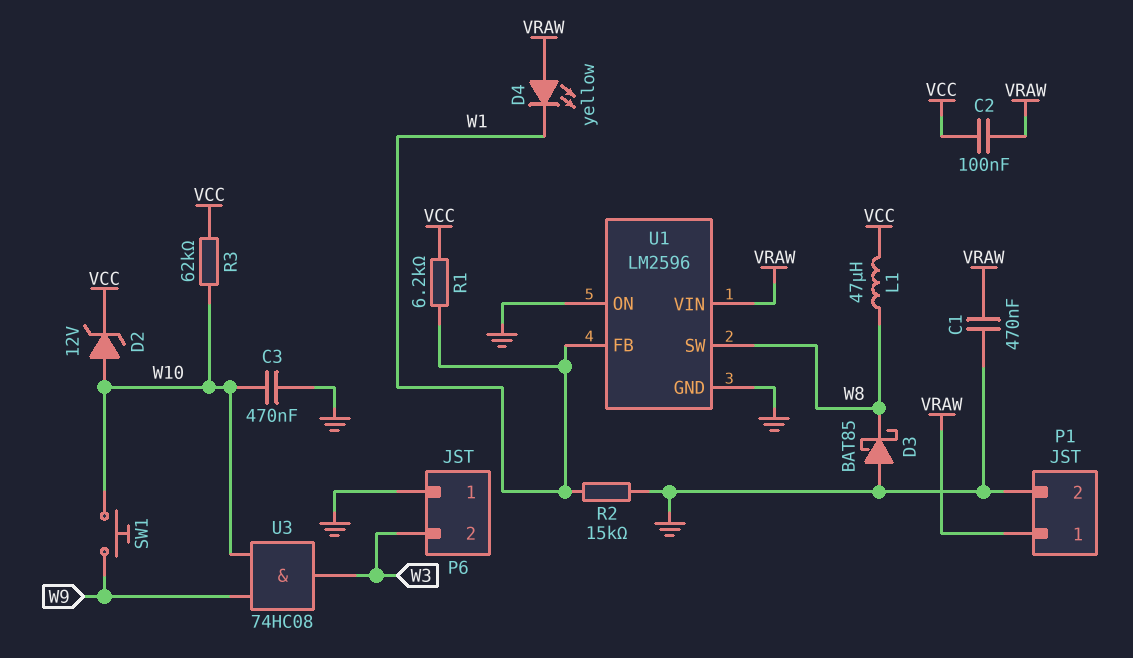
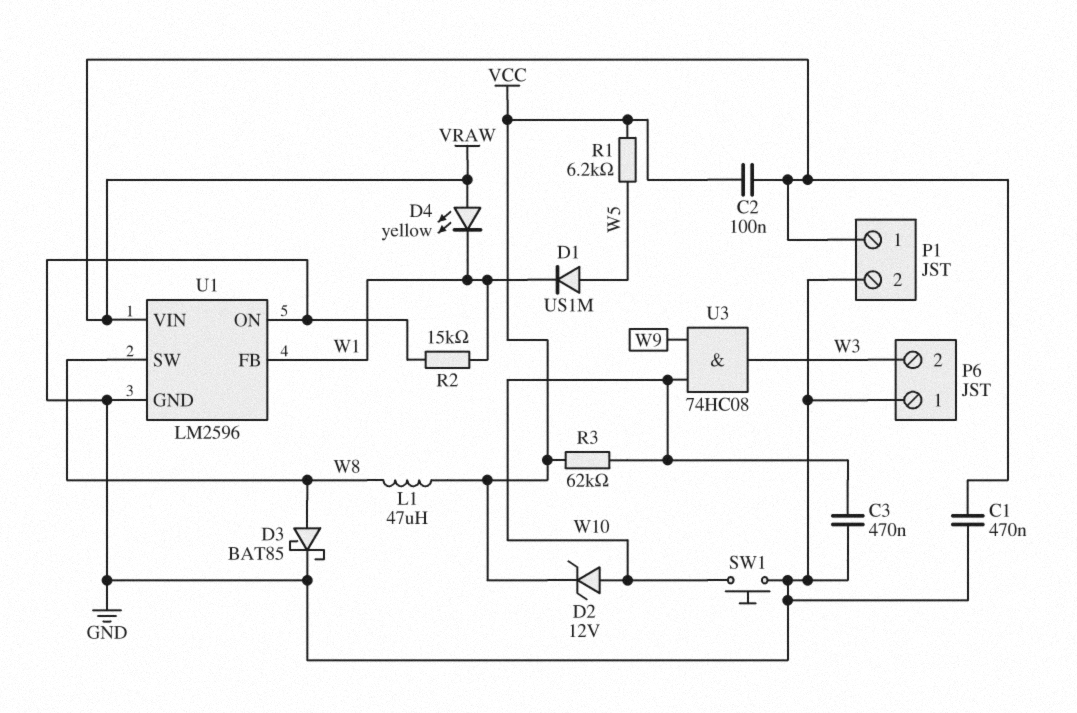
D1: none -> diode US1M (A W5, K W1)
D3: schottky BAT85 (A GND, K W8) -> schottky BAT85 (A W8, K GND)
R1: 6.2k (VCC, W1) -> 6.2k (VCC, W5)
SW1: button (W9, W10) -> button (GND, W10)

